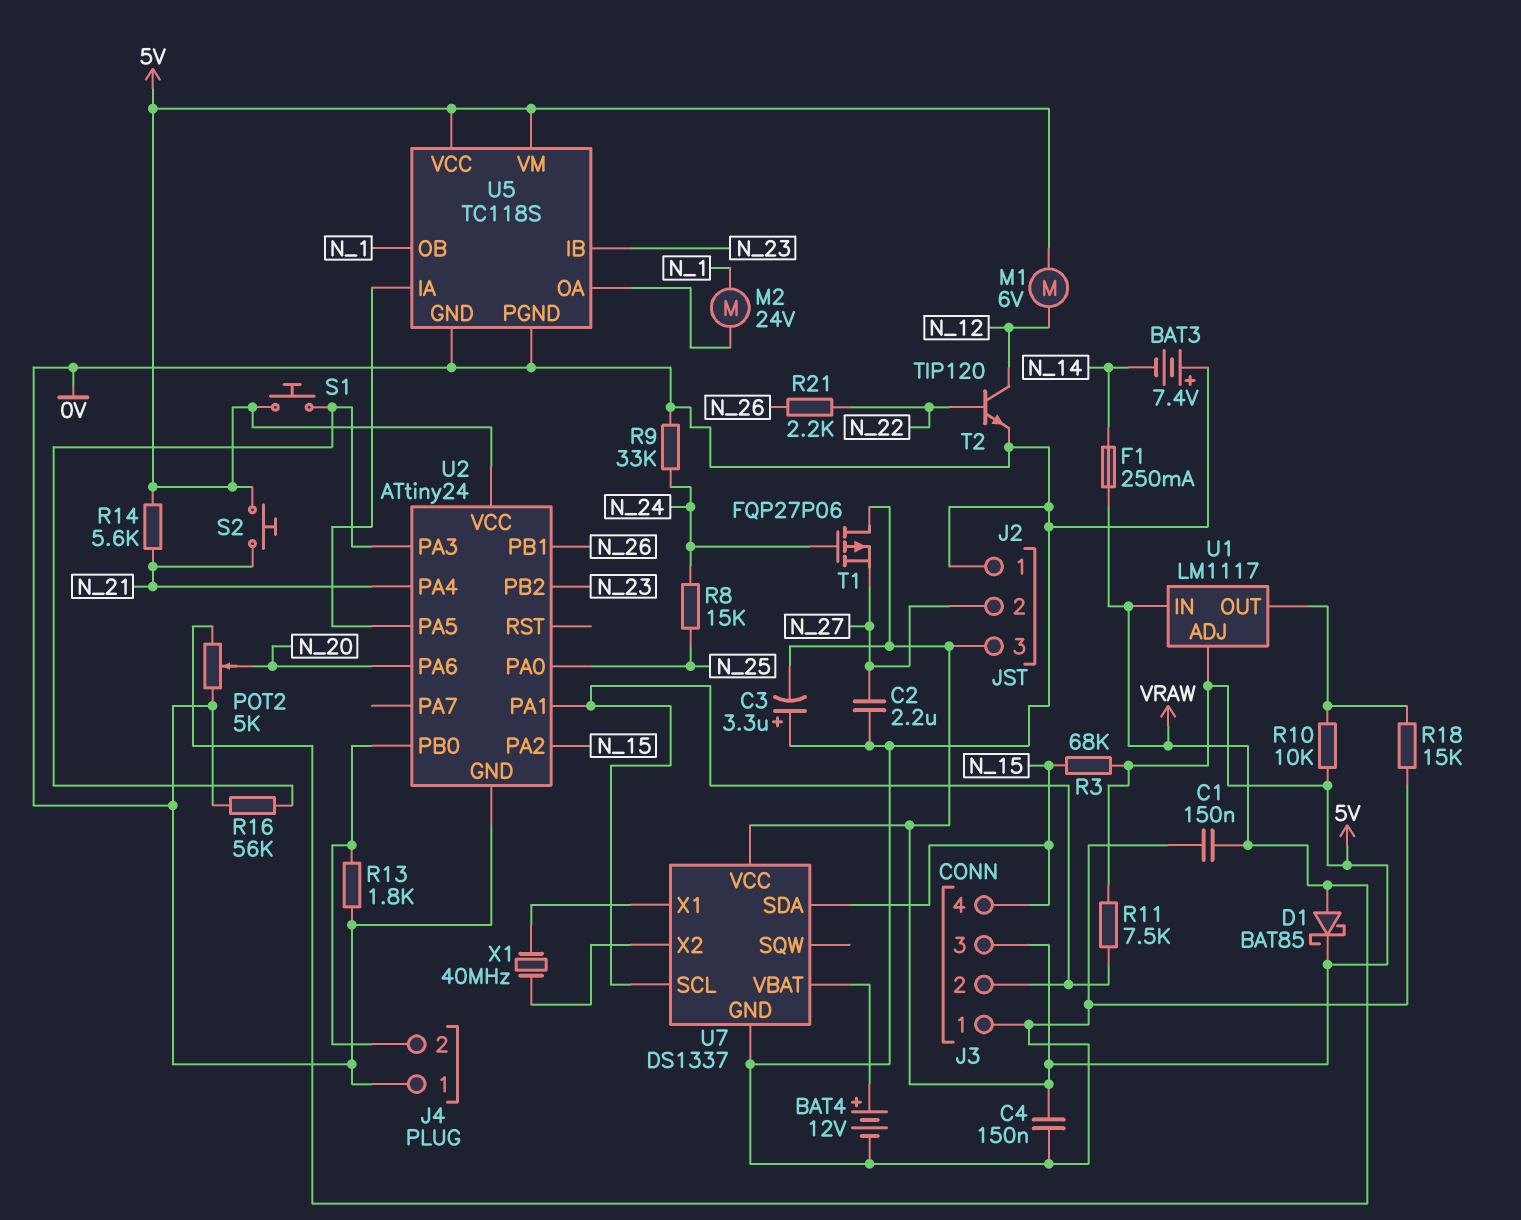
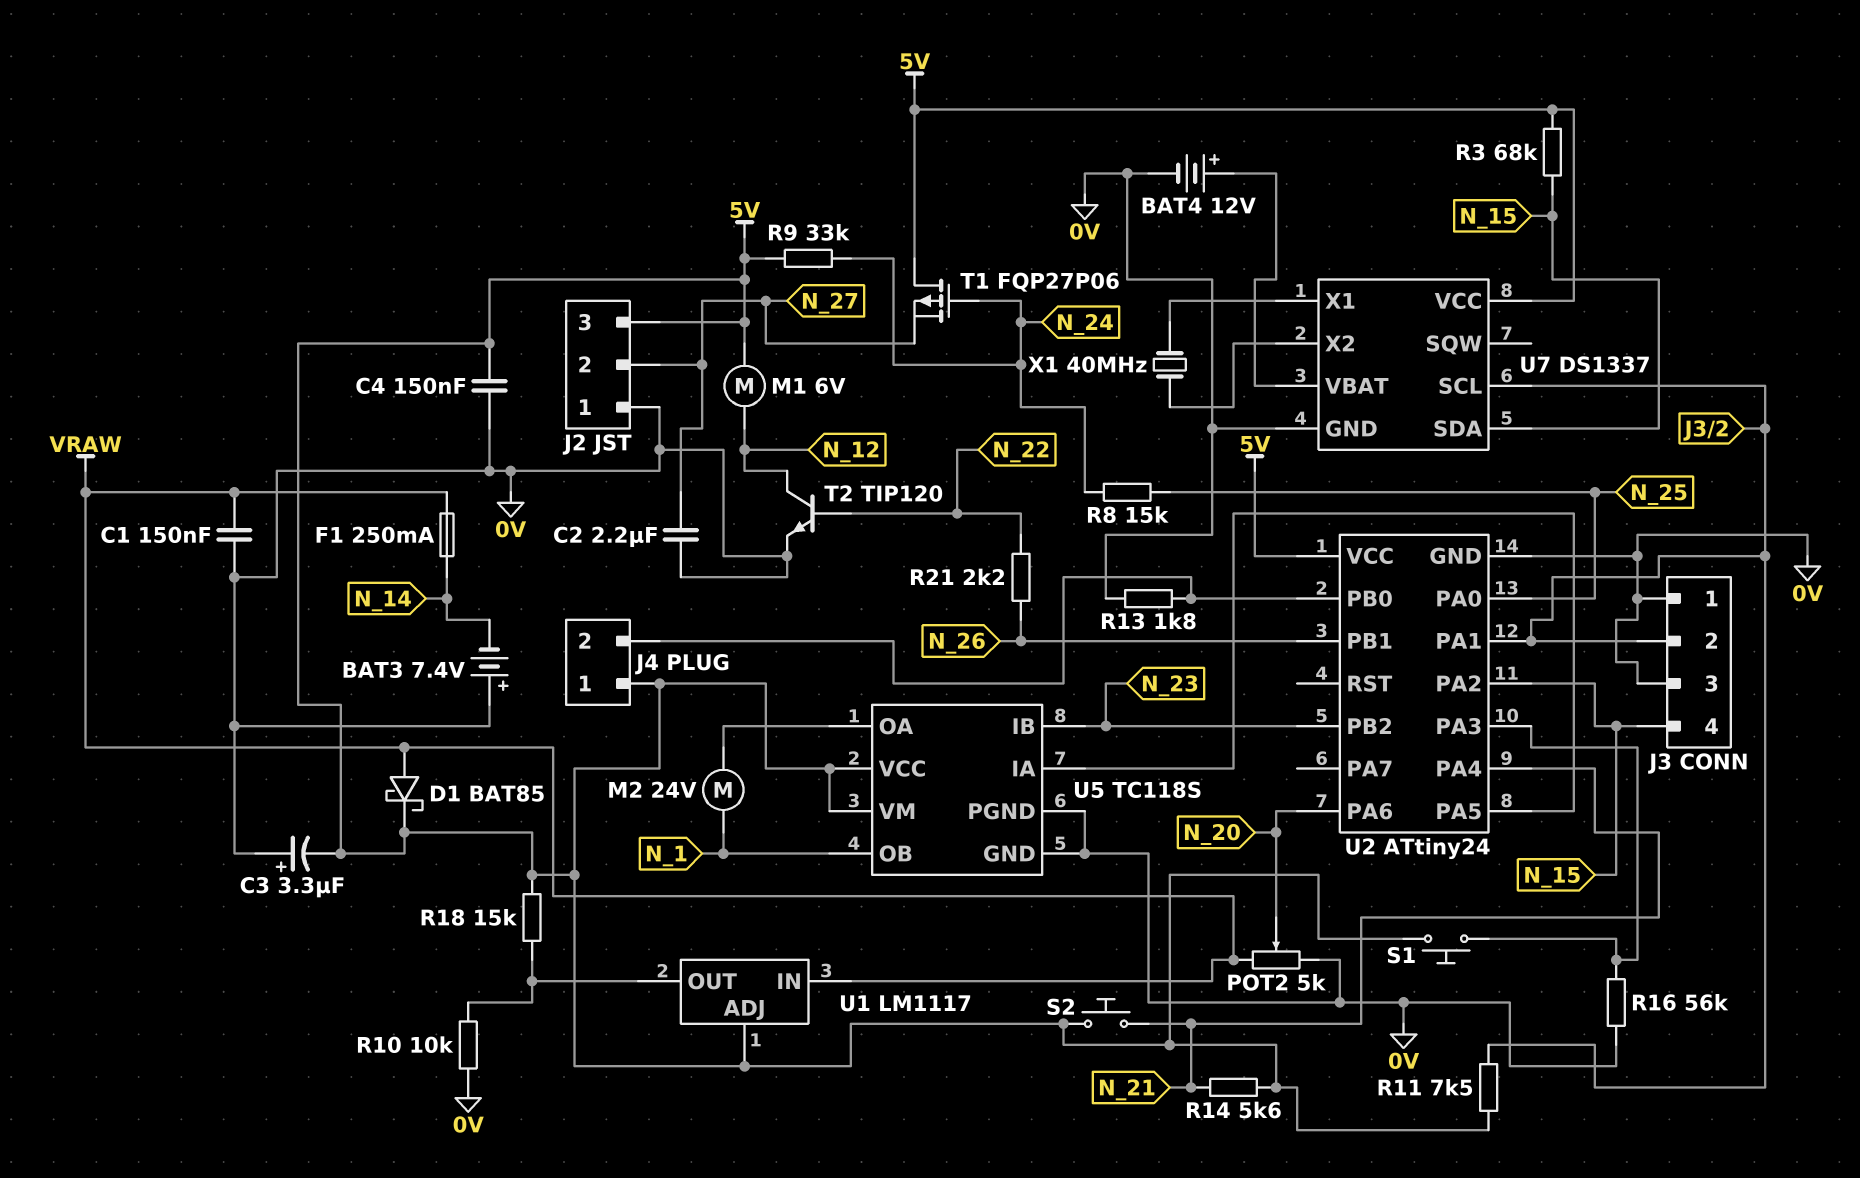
J3 pin 3: 5V -> 0V
J4 pin 1: 0V -> 5V
R9: 33k (0V, N_24) -> 33k (5V, N_24)
R10: 10k (5V, U1/OUT) -> 10k (0V, U1/OUT)
R18: 15k (0V, U1/OUT) -> 15k (5V, U1/OUT)

